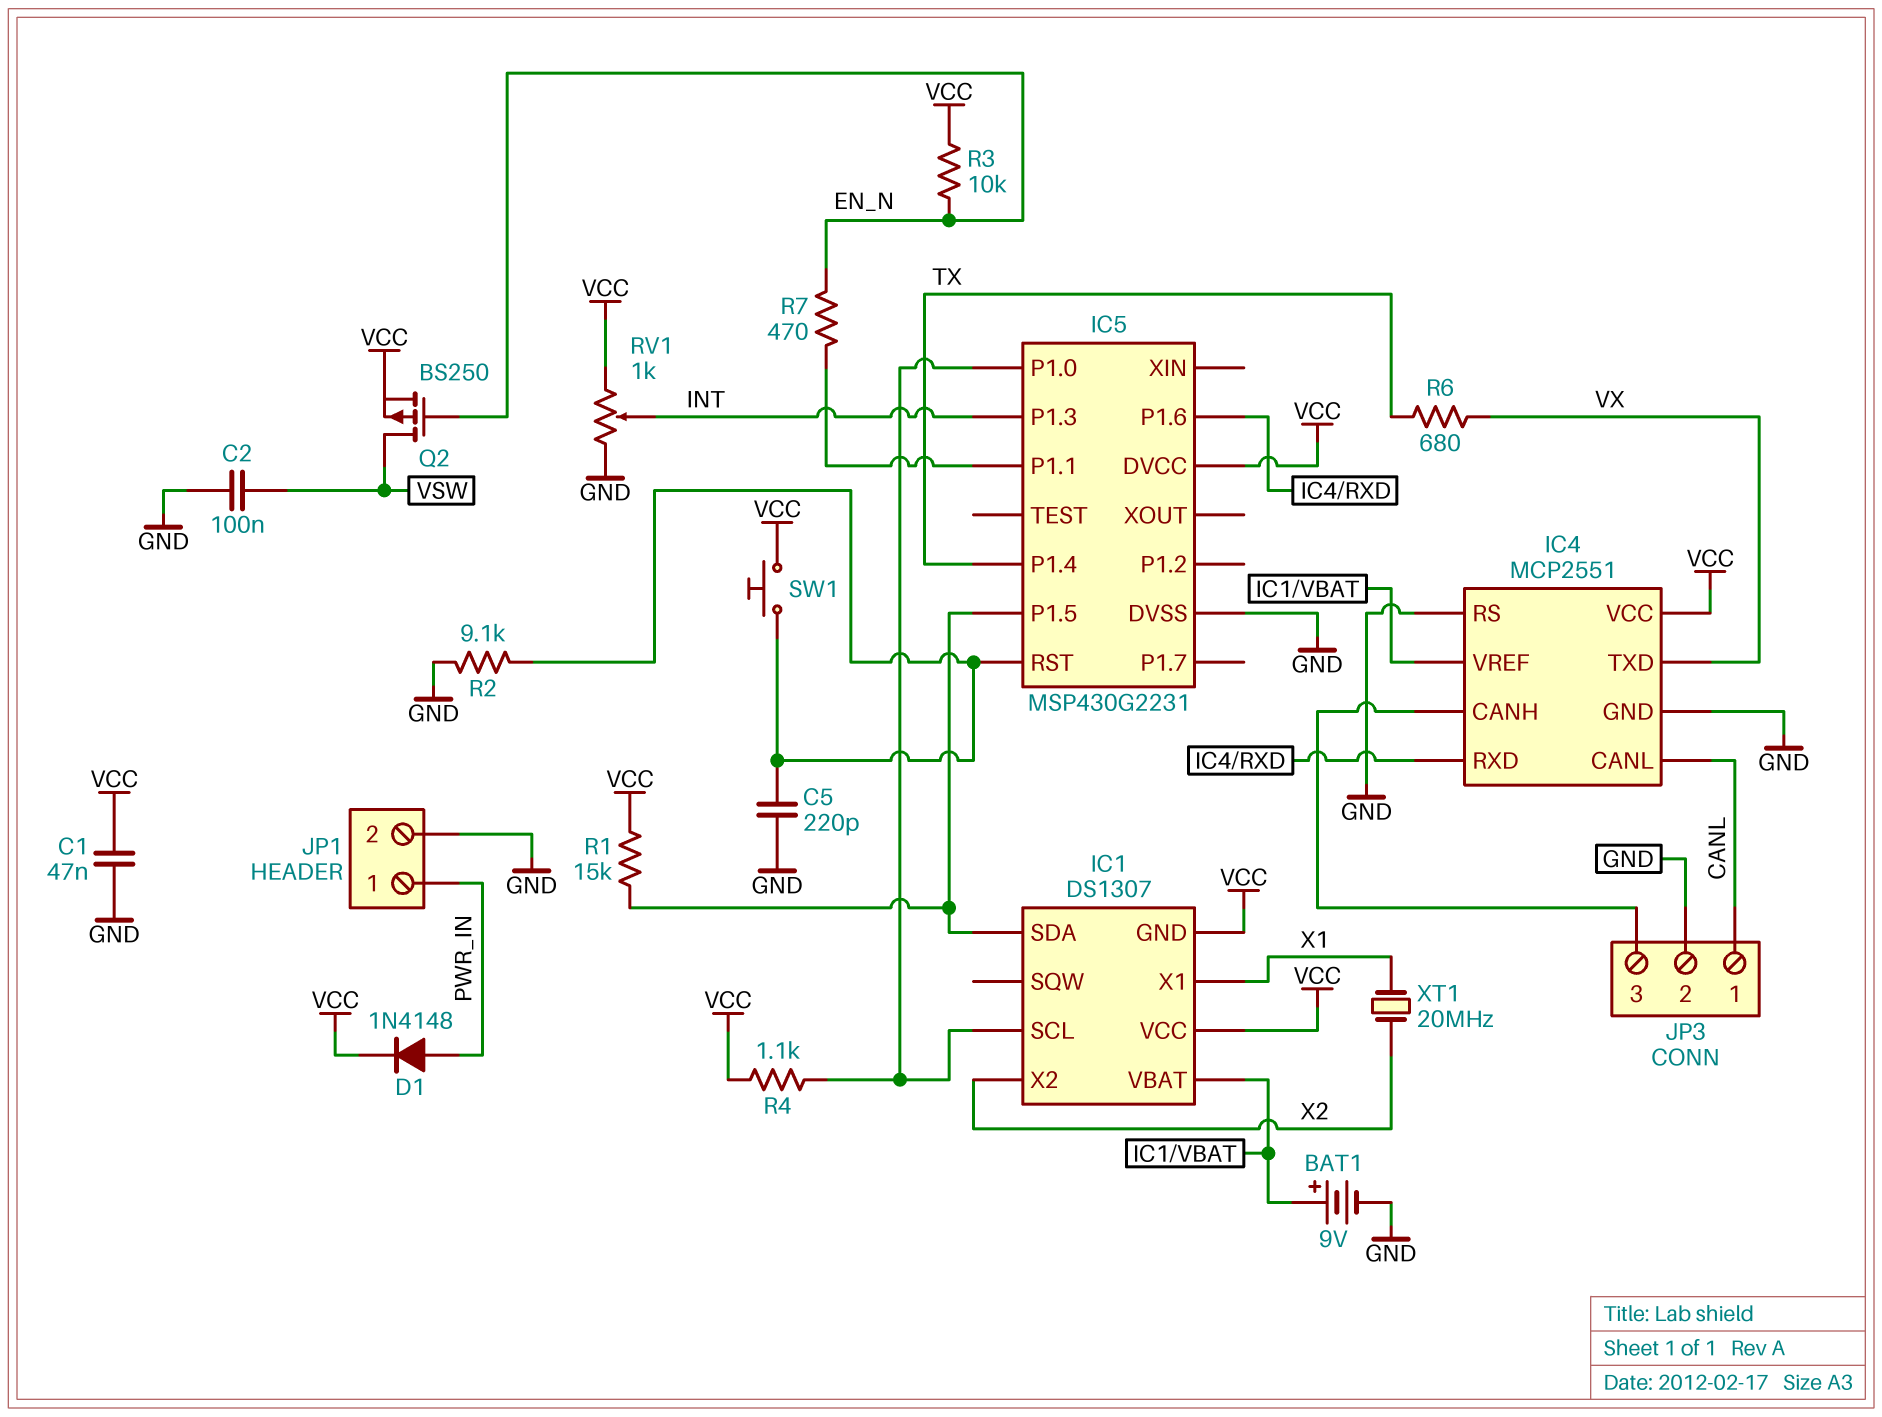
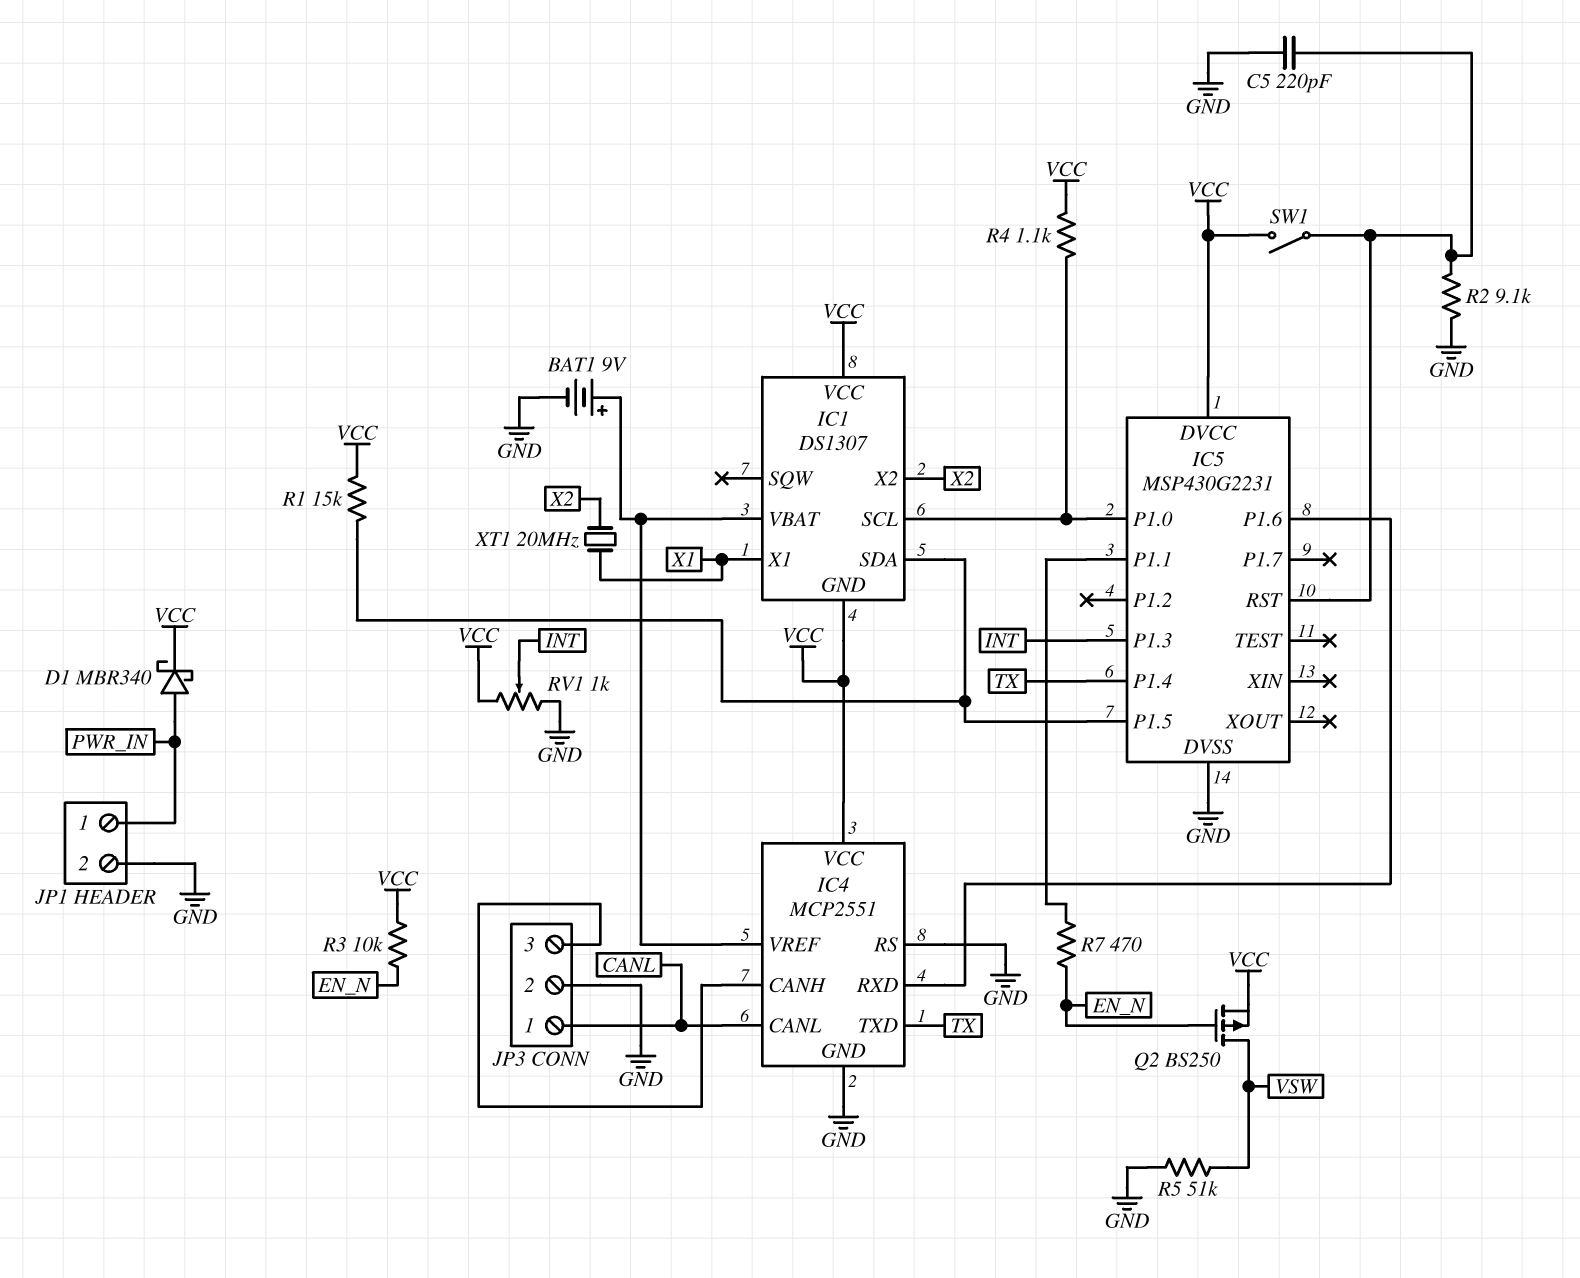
C1: 47nF (GND, VCC) -> none
C2: 100nF (GND, VSW) -> none
D1: diode 1N4148 (A PWR_IN, K VCC) -> schottky MBR340 (A PWR_IN, K VCC)
IC4 pin TXD: VX -> TX
R5: none -> 51k (GND, VSW)
R6: 680 (TX, VX) -> none
SW1: button (IC5/RST, VCC) -> switch (IC5/RST, VCC)

